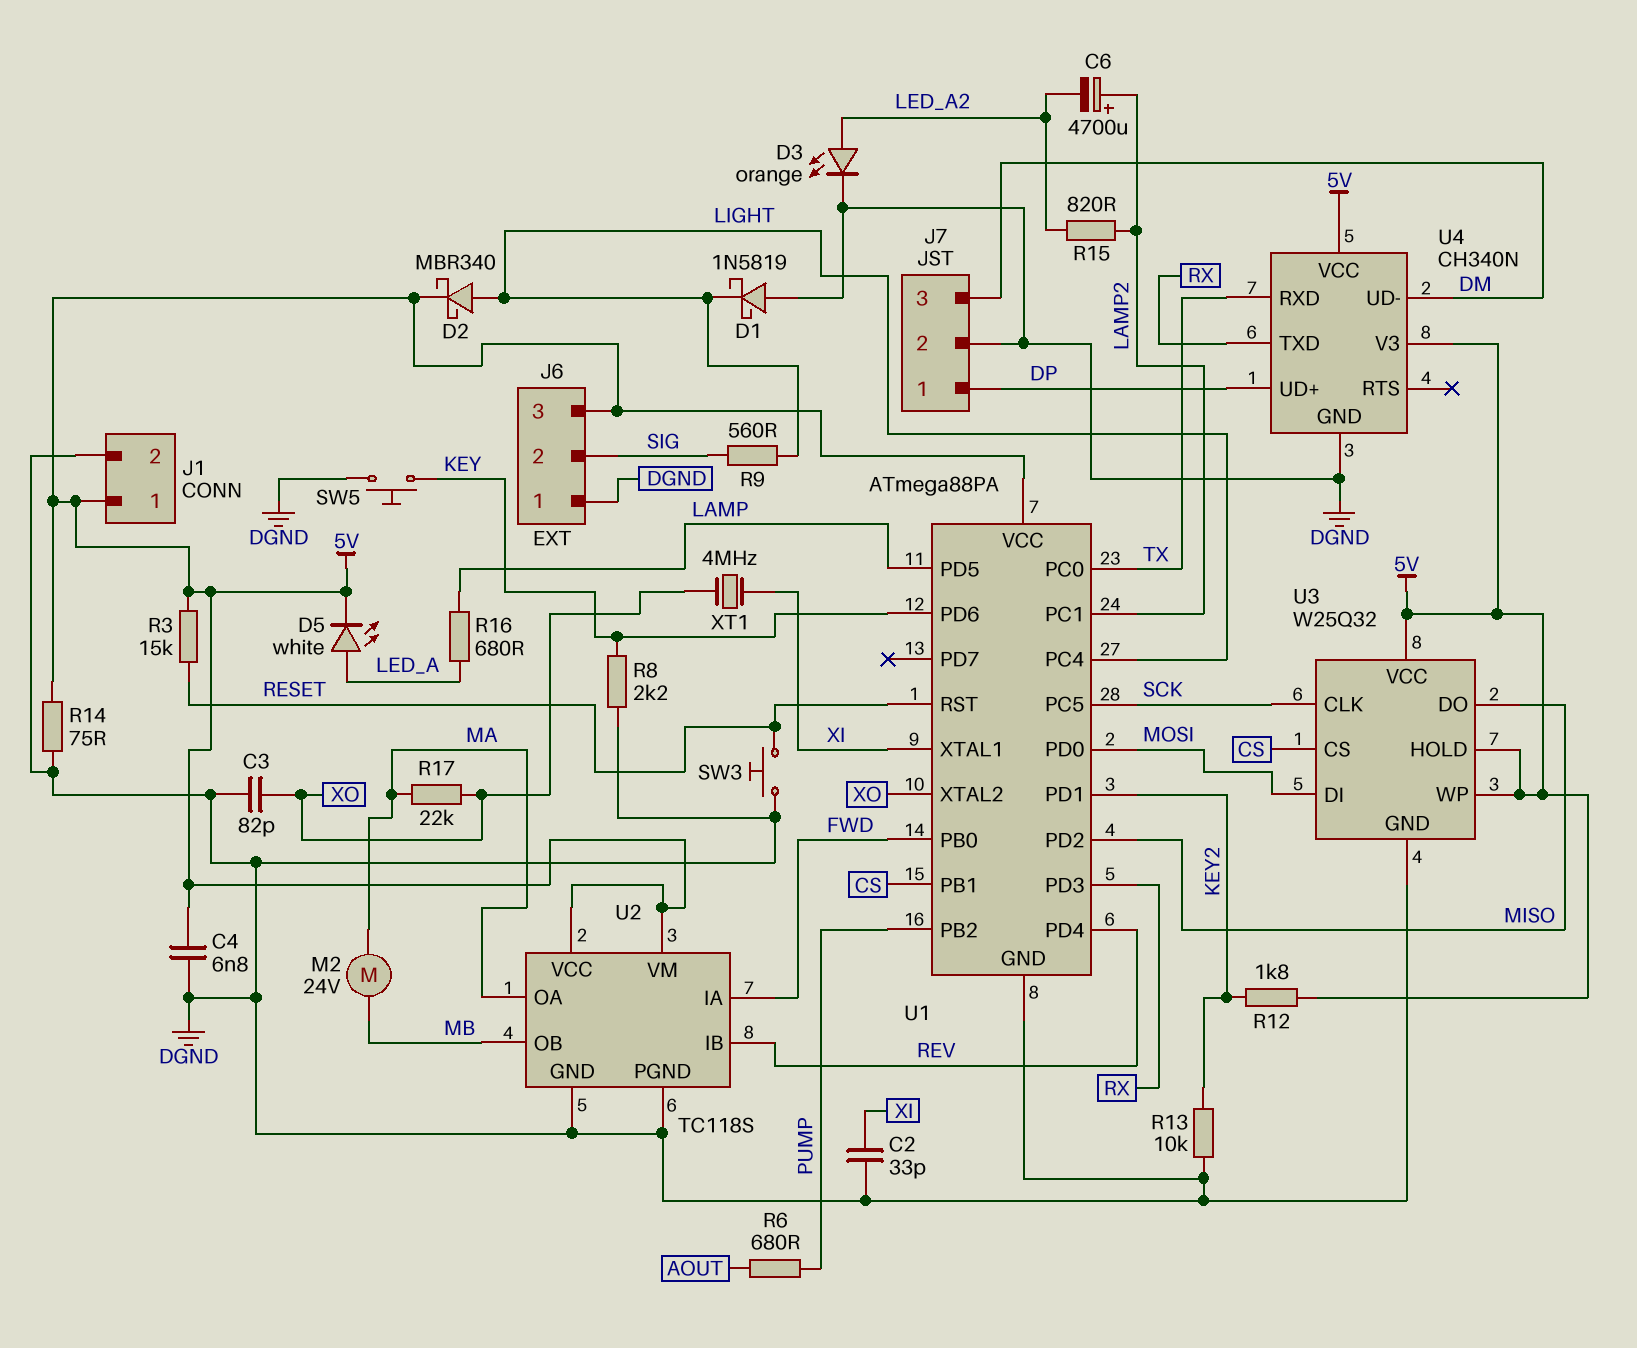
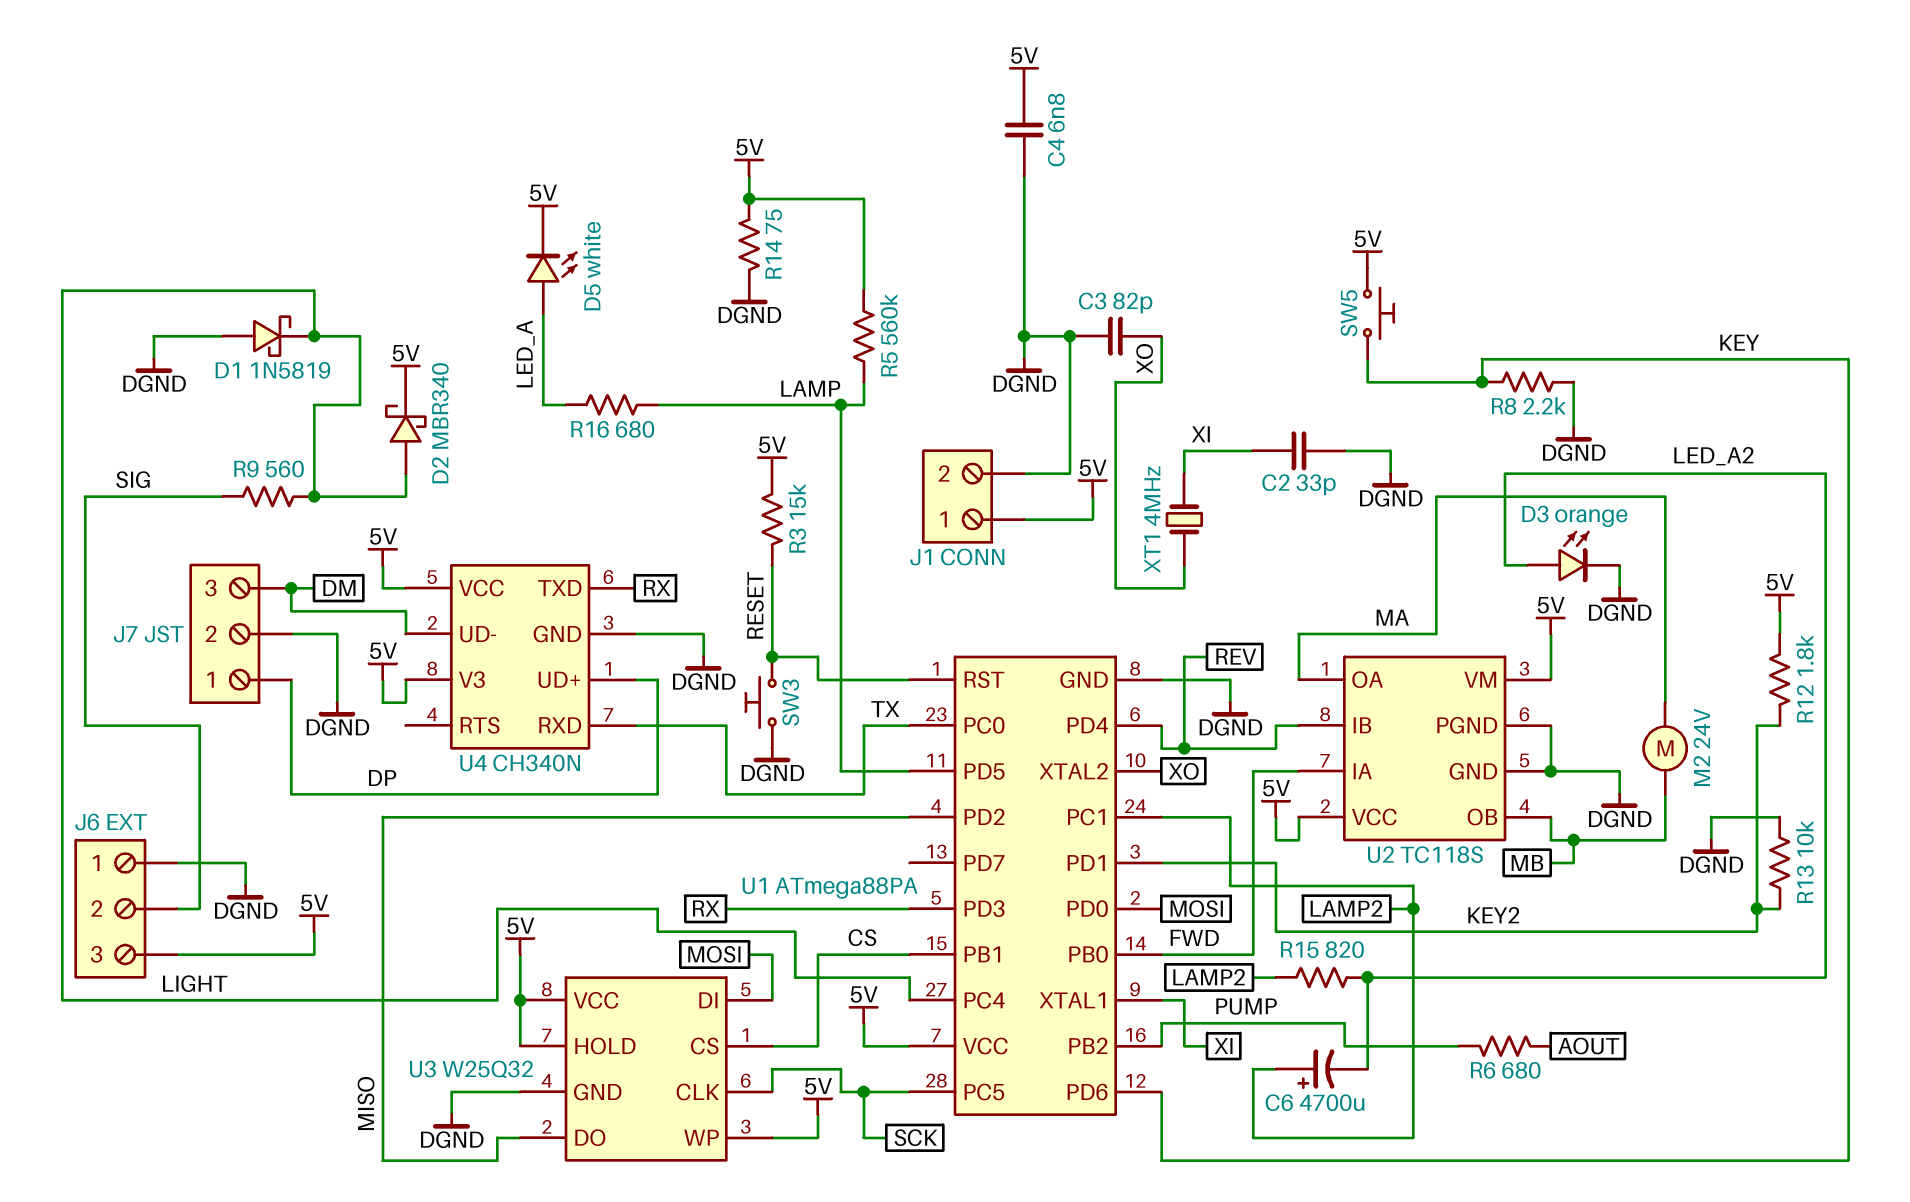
R5: none -> 560k (5V, LAMP)
R17: 22k (MA, XO) -> none
SW5: button (DGND, KEY) -> button (5V, KEY)

